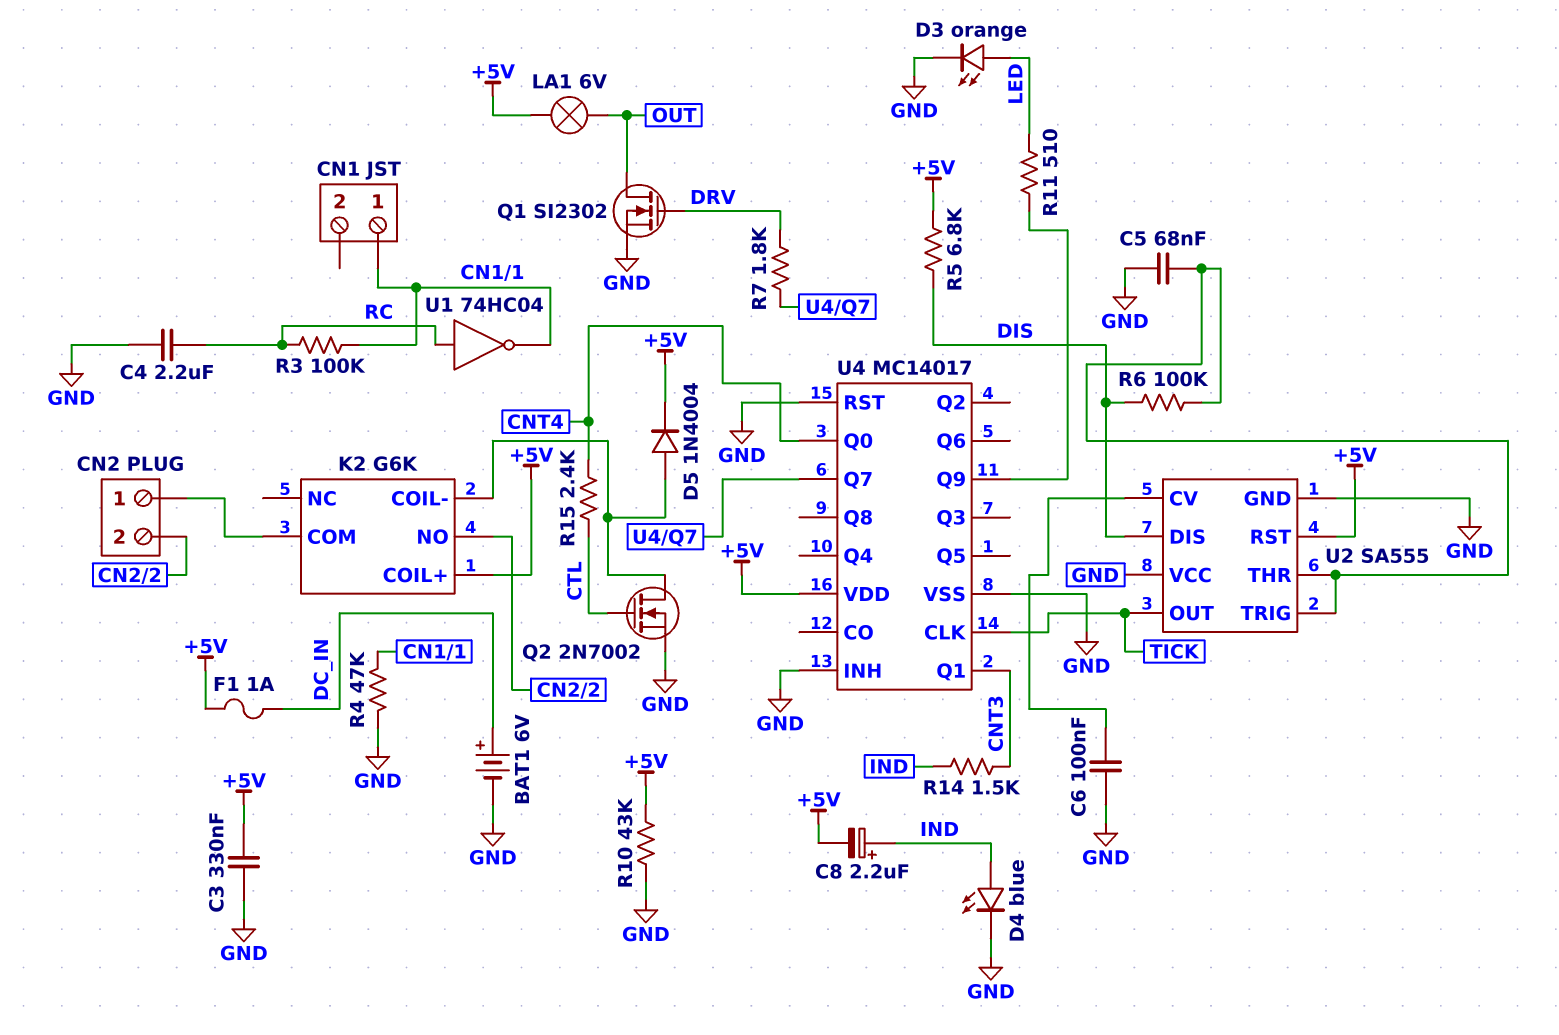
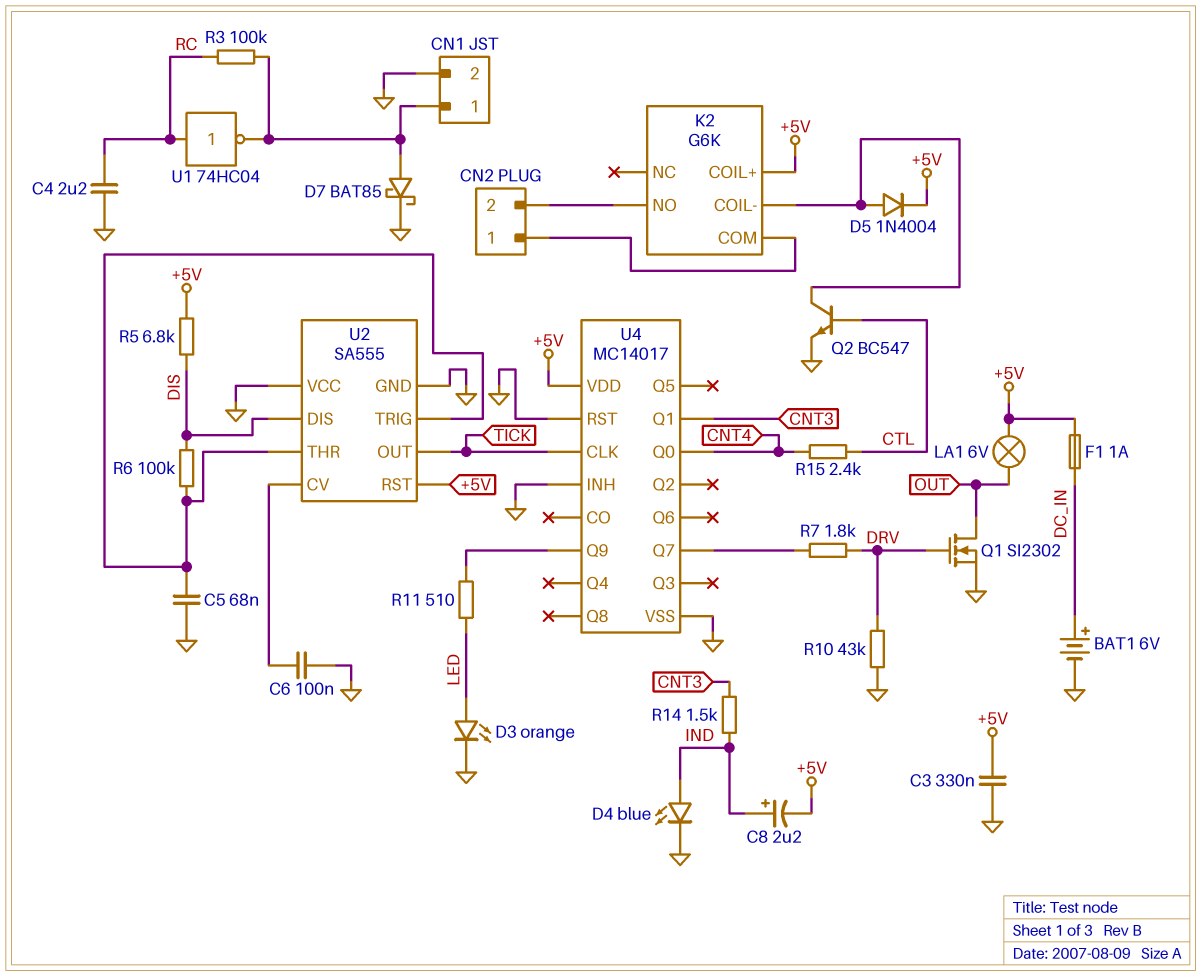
CN1 pin 2: none -> GND
D7: none -> schottky BAT85 (A CN1/1, K GND)
Q2: NMOS 2N7002 (G CTL, D K2/COIL-, S GND) -> NPN BC547 (B CTL, C K2/COIL-, E GND)
R4: 47k (CN1/1, GND) -> none
R10: 43k (+5V, GND) -> 43k (DRV, GND)

